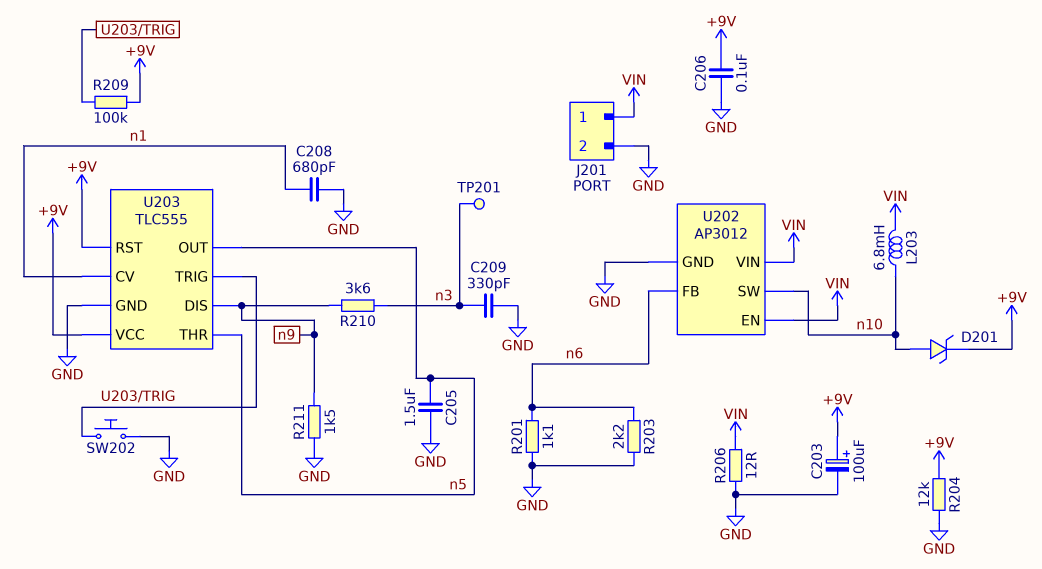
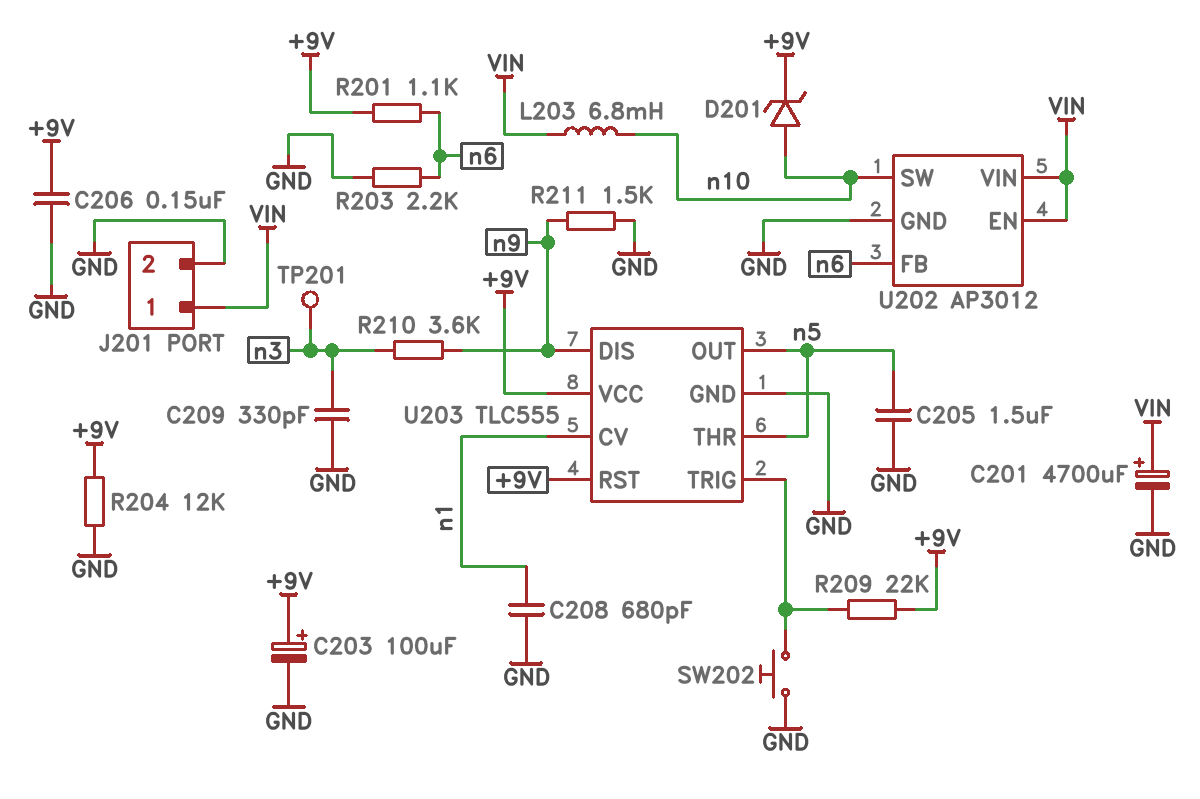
C201: none -> 4700uF (plus VIN, minus GND)
C206: 100nF (+9V, GND) -> 150nF (+9V, GND)
R201: 1.1k (GND, n6) -> 1.1k (+9V, n6)
R206: 12 (GND, VIN) -> none
R209: 100k (+9V, U203/TRIG) -> 22k (+9V, U203/TRIG)

